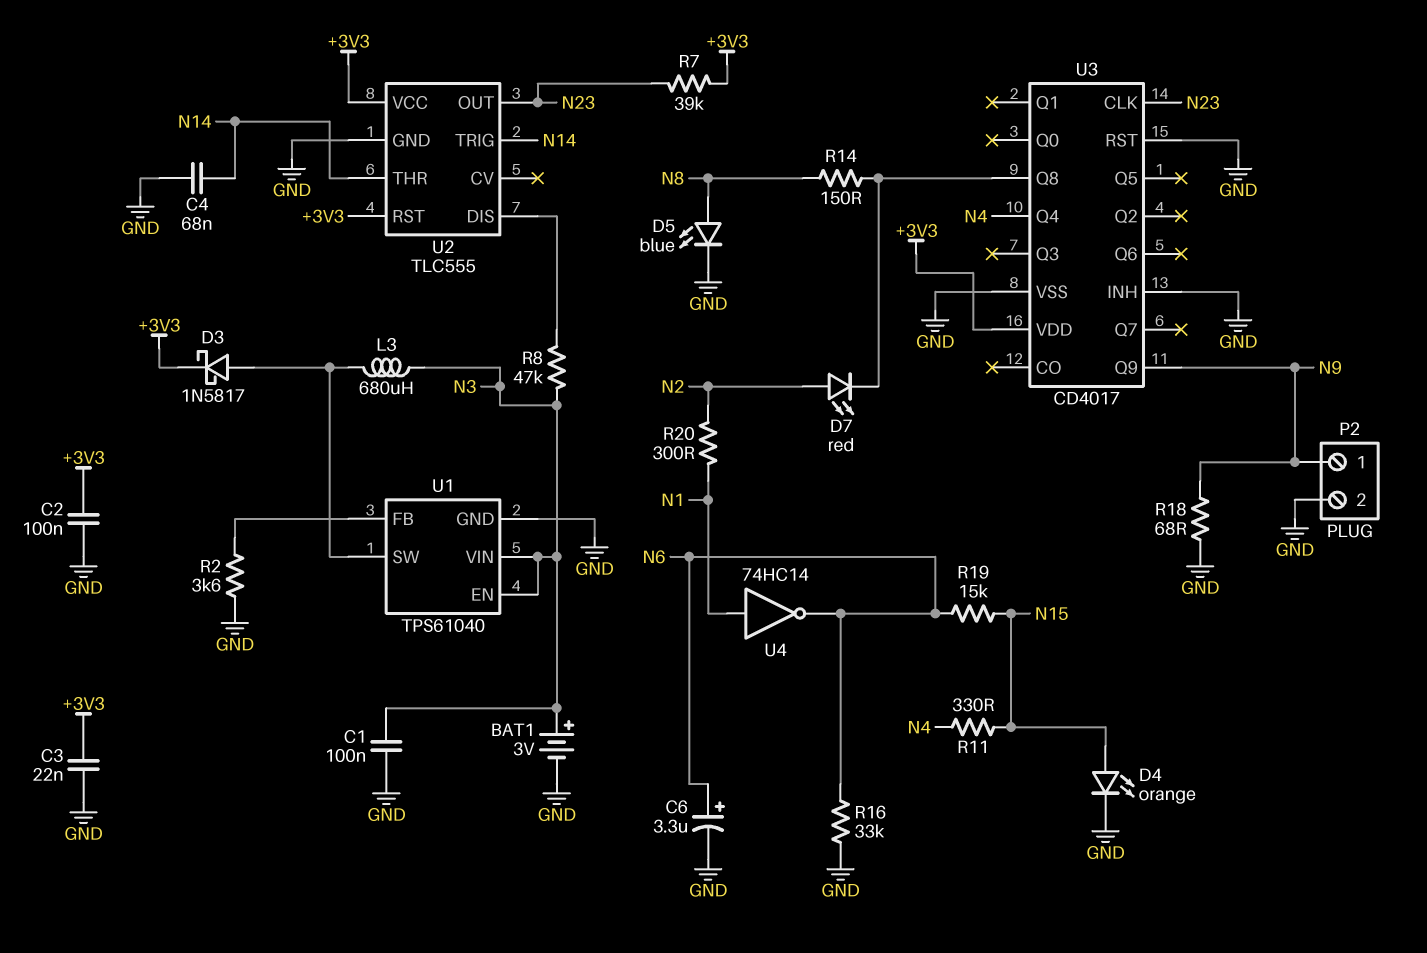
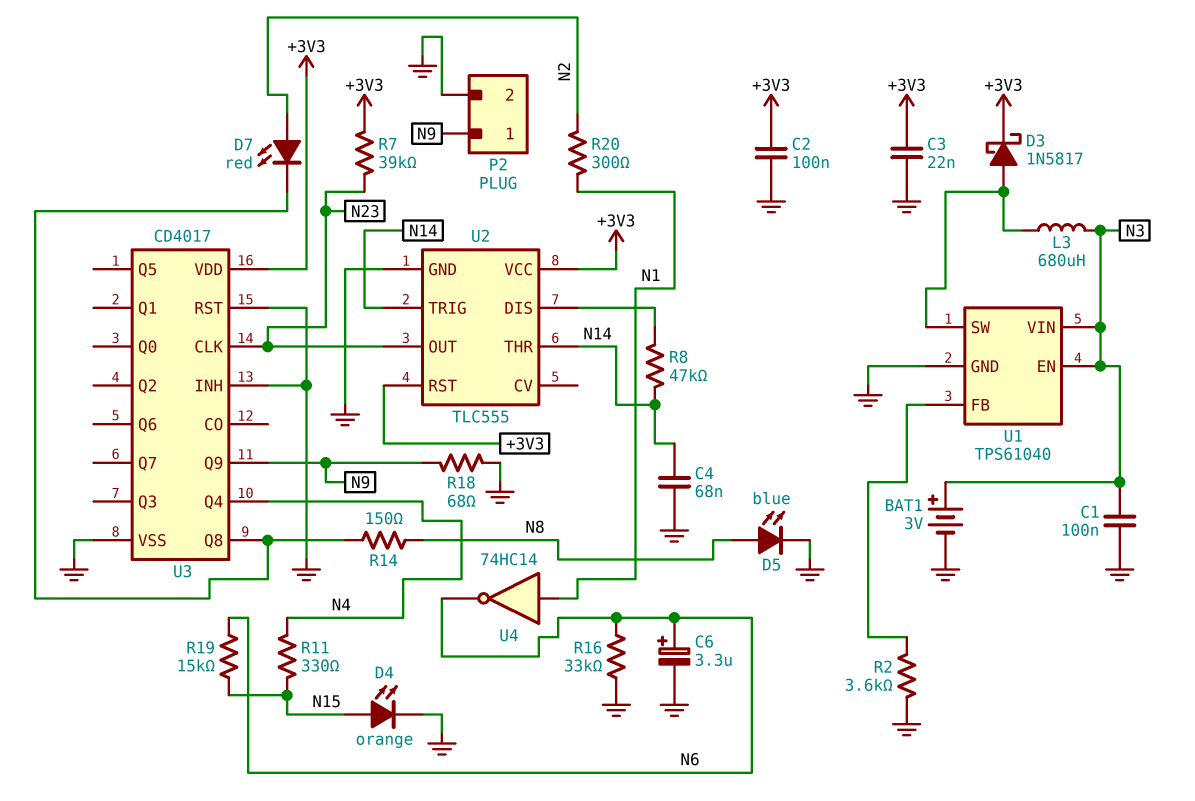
R8: 47k (N3, U2/DIS) -> 47k (N14, U2/DIS)

